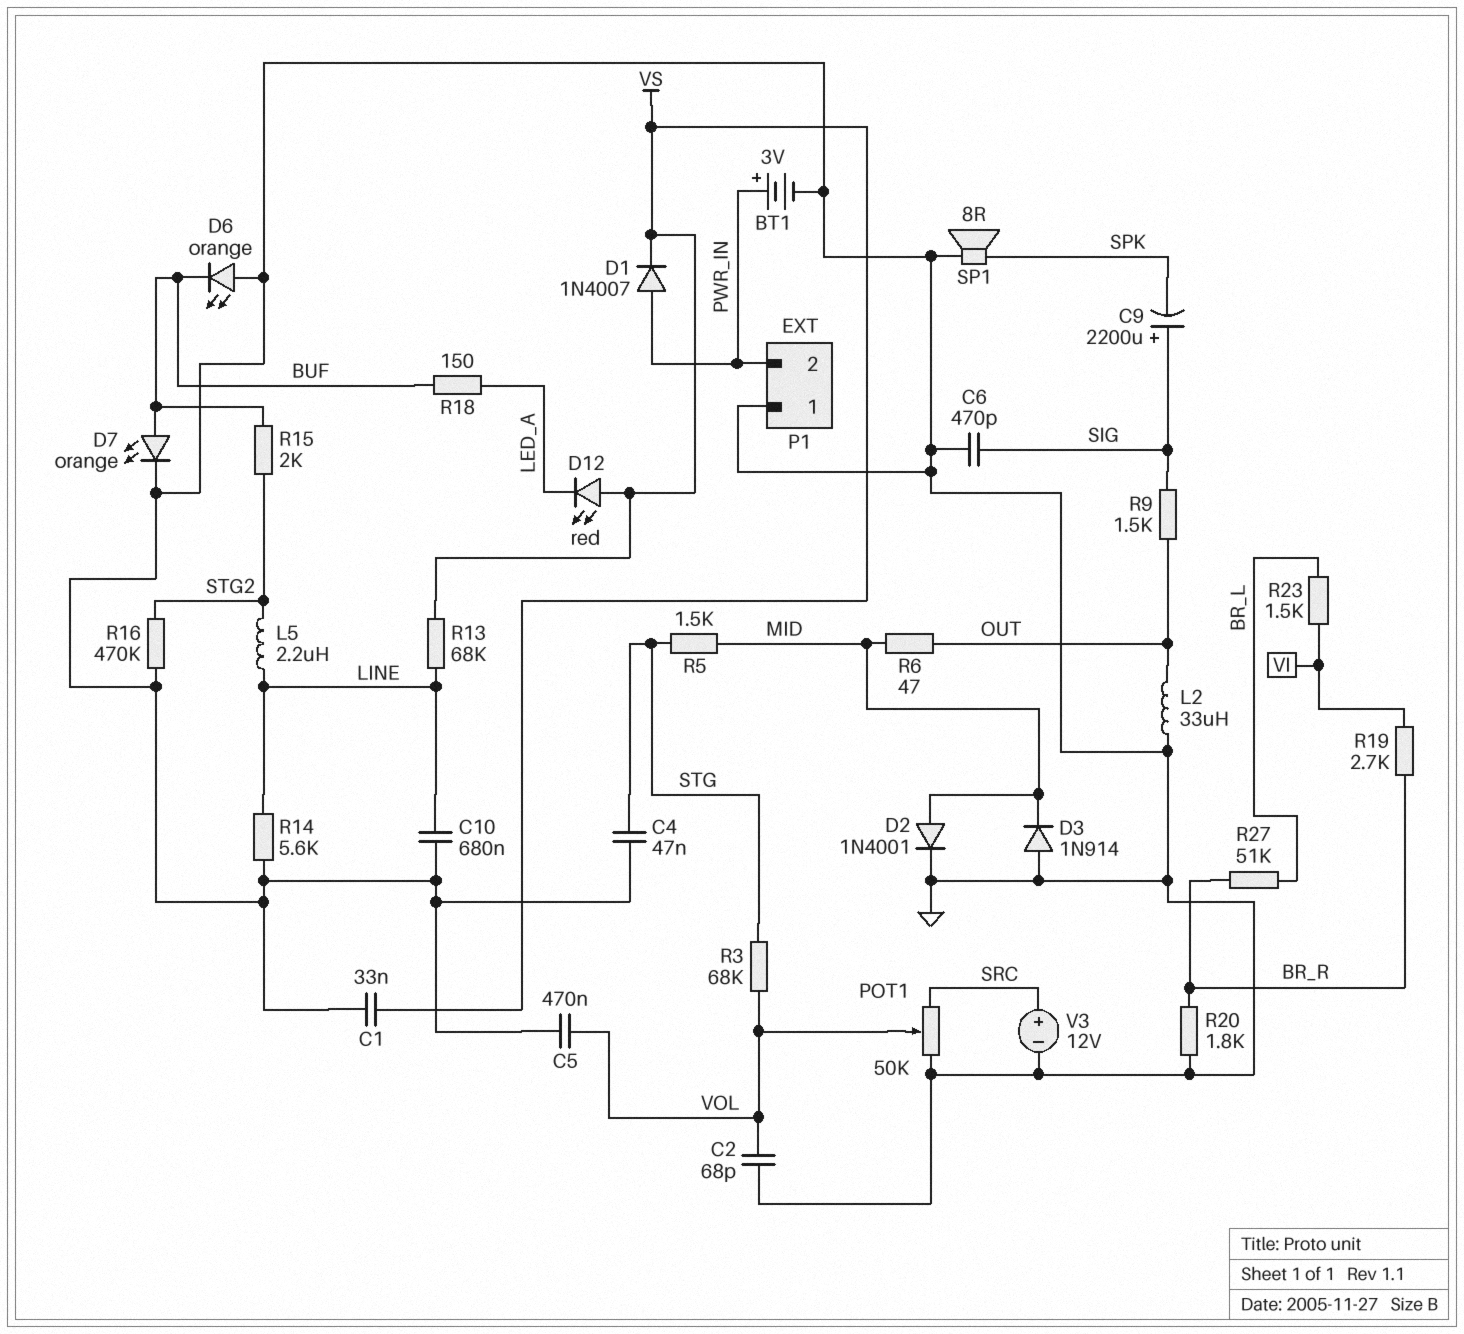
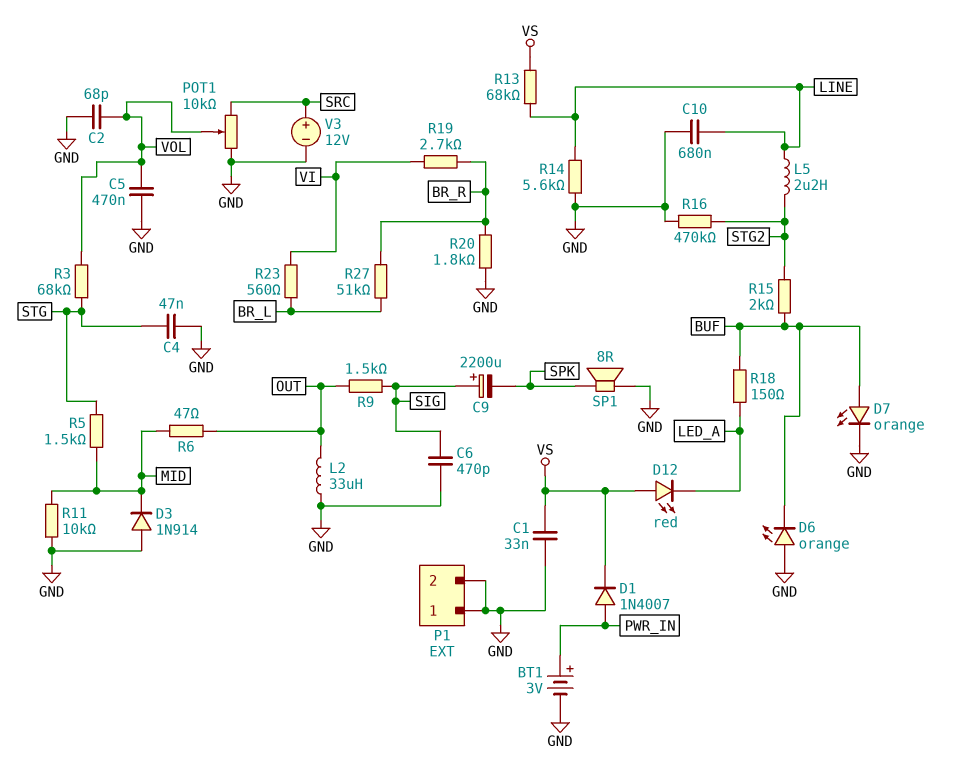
D2: diode 1N4001 (A MID, K GND) -> none
P1 pin 2: PWR_IN -> GND
POT1: 50k (GND, SRC, wiper VOL) -> 10k (GND, SRC, wiper VOL)
R11: none -> 10k (GND, MID)
R23: 1.5k (BR_L, VI) -> 560 (BR_L, VI)

